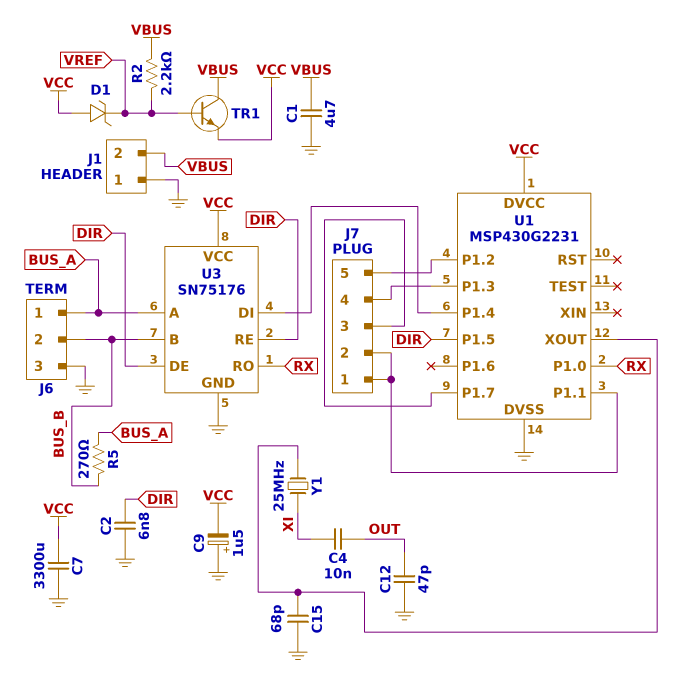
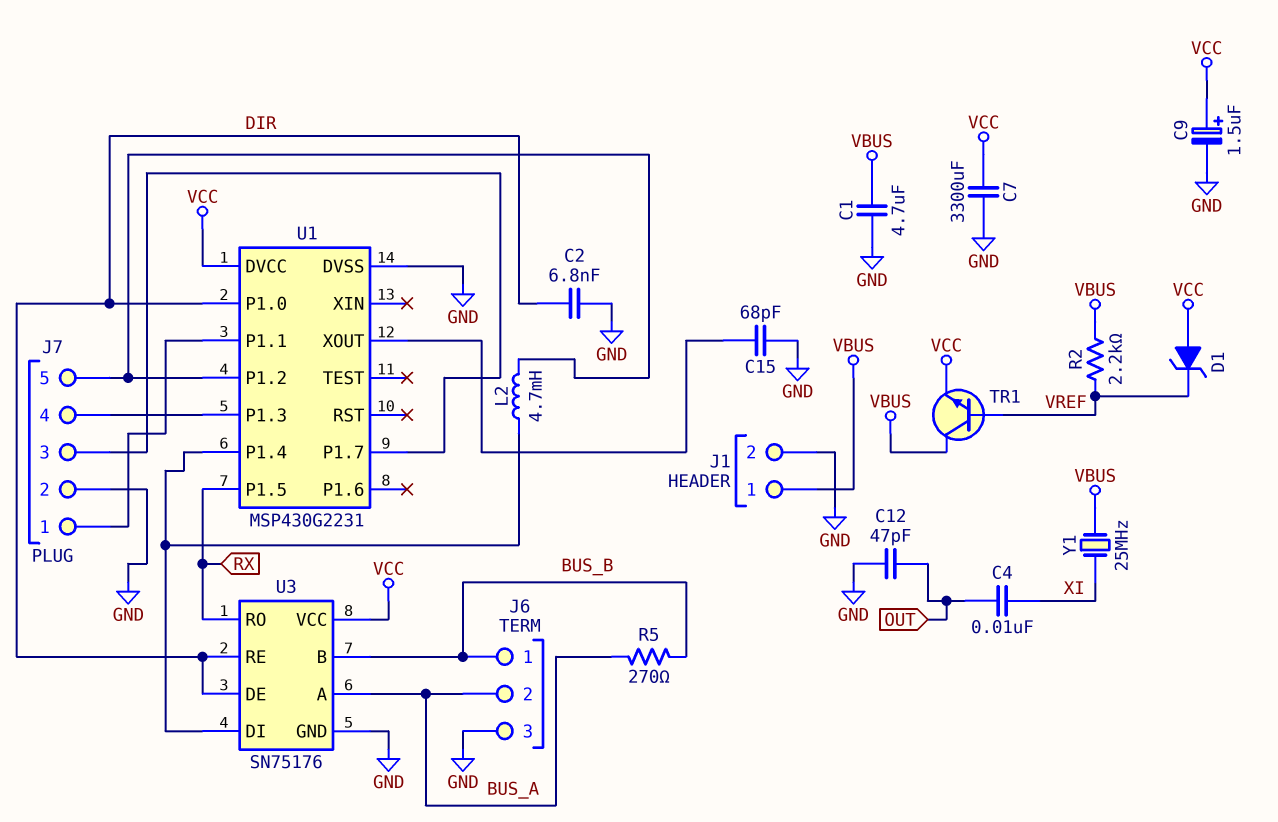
C9: 1.5uF (plus GND, minus VCC) -> 1.5uF (plus VCC, minus GND)
J1 pin 1: GND -> VBUS
J1 pin 2: VBUS -> GND
J6 pin 1: BUS_A -> BUS_B
J6 pin 2: BUS_B -> BUS_A
J7 pin 2: J7/1 -> GND
L2: none -> 4.7mH (J7/5, U1/P1.4)
U1 pin P1.0: RX -> DIR
U1 pin P1.5: DIR -> RX
Y1: 25MHz (U1/XOUT, XI) -> 25MHz (VBUS, XI)

